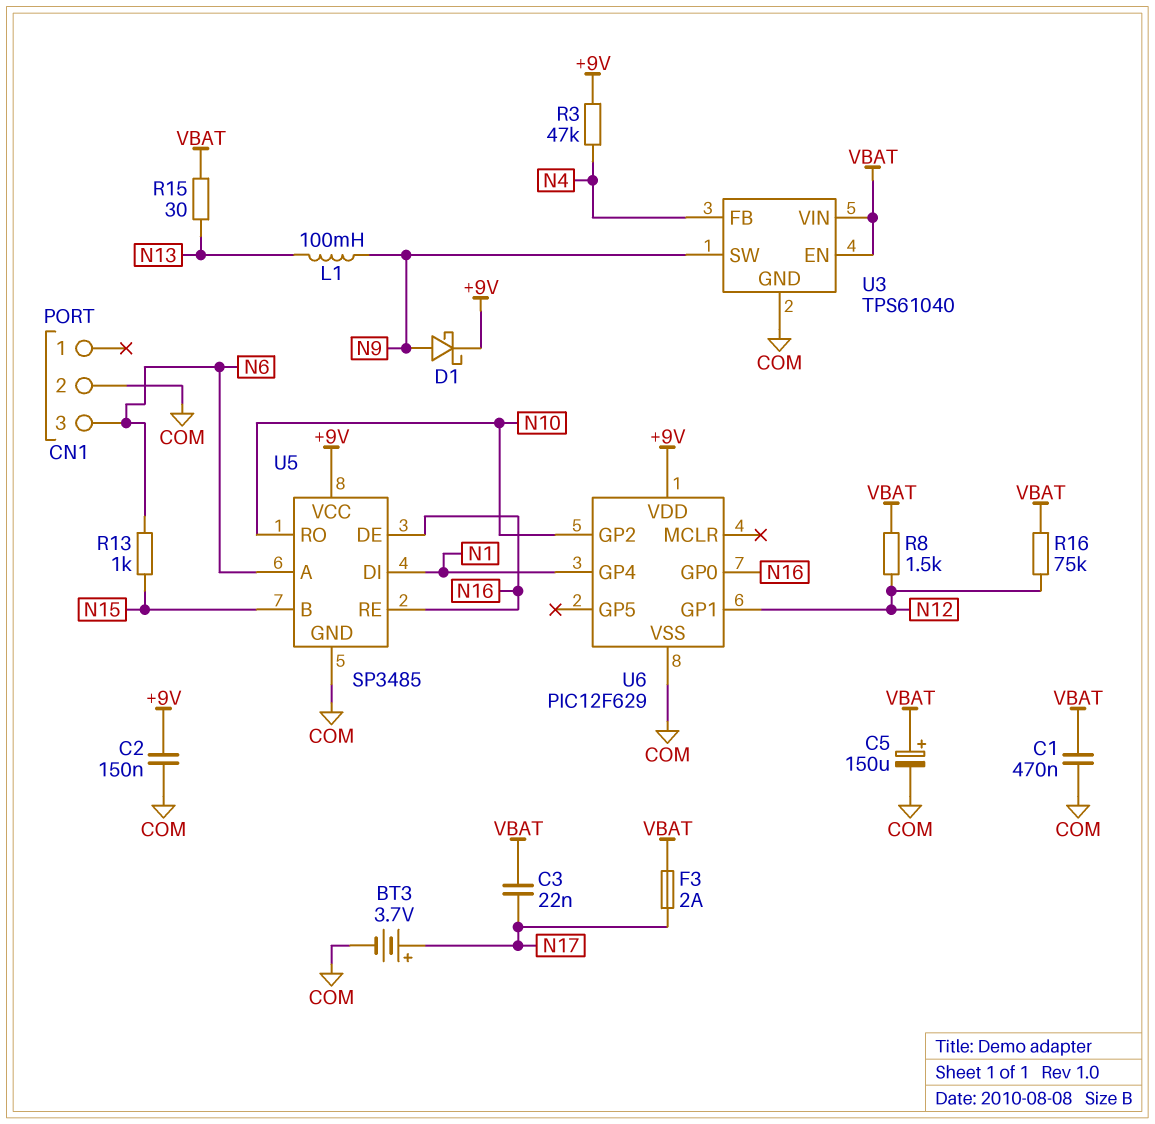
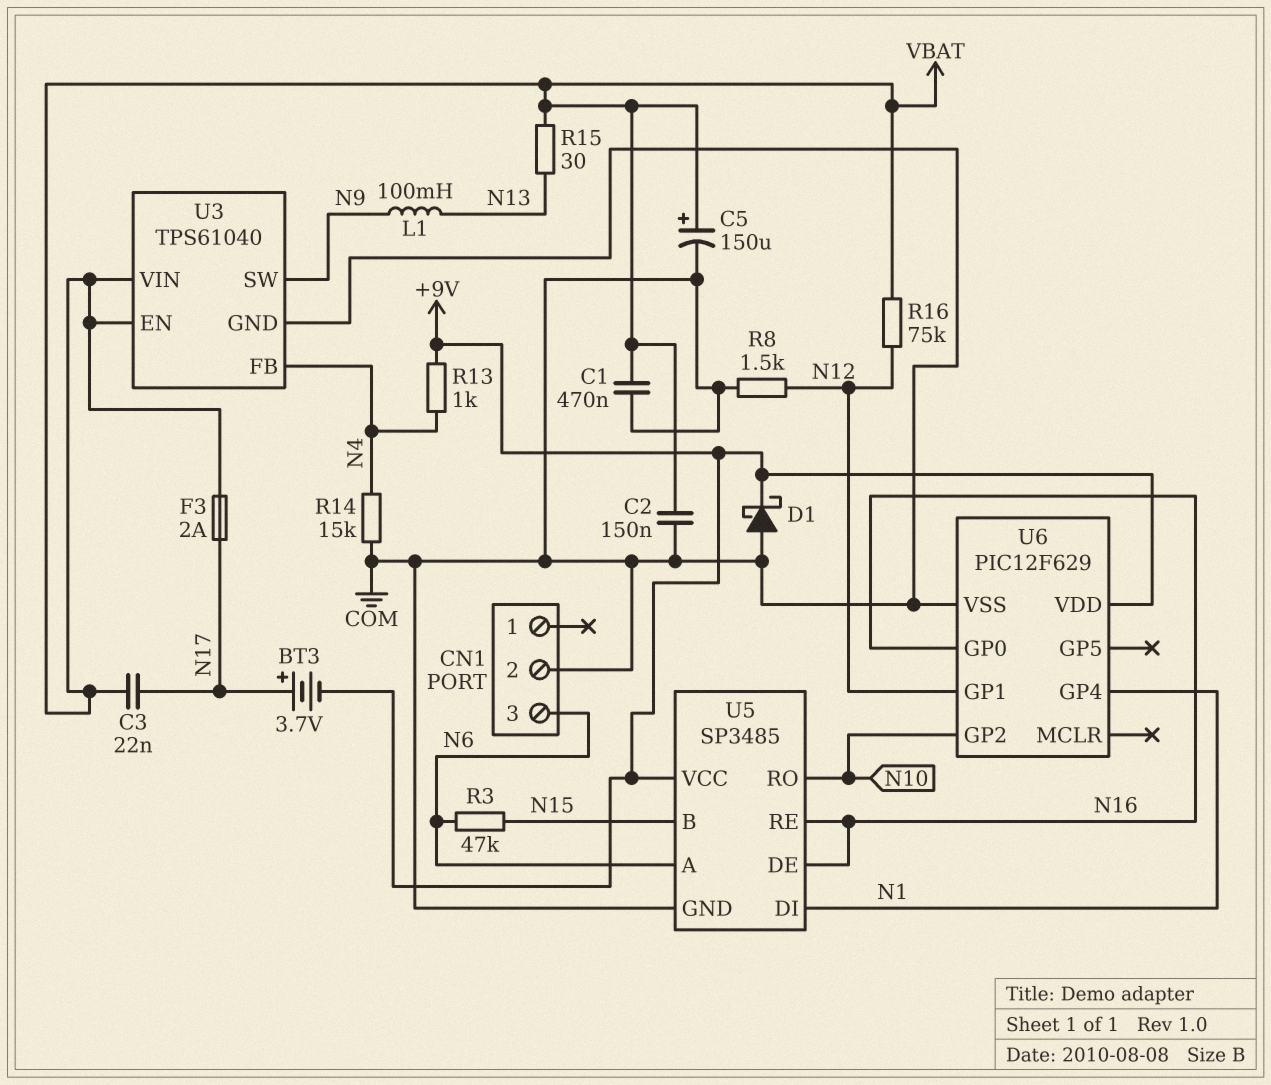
BT3: 3.7V (plus N17, minus COM) -> 3.7V (plus N17, minus +9V)
C2: 150nF (+9V, COM) -> 150nF (COM, VBAT)
D1: schottky (A N9, K +9V) -> schottky (A COM, K +9V)
R3: 47k (+9V, N4) -> 47k (N6, N15)
R8: 1.5k (N12, VBAT) -> 1.5k (COM, N12)
R13: 1k (N6, N15) -> 1k (+9V, N4)
R14: none -> 15k (COM, N4)

